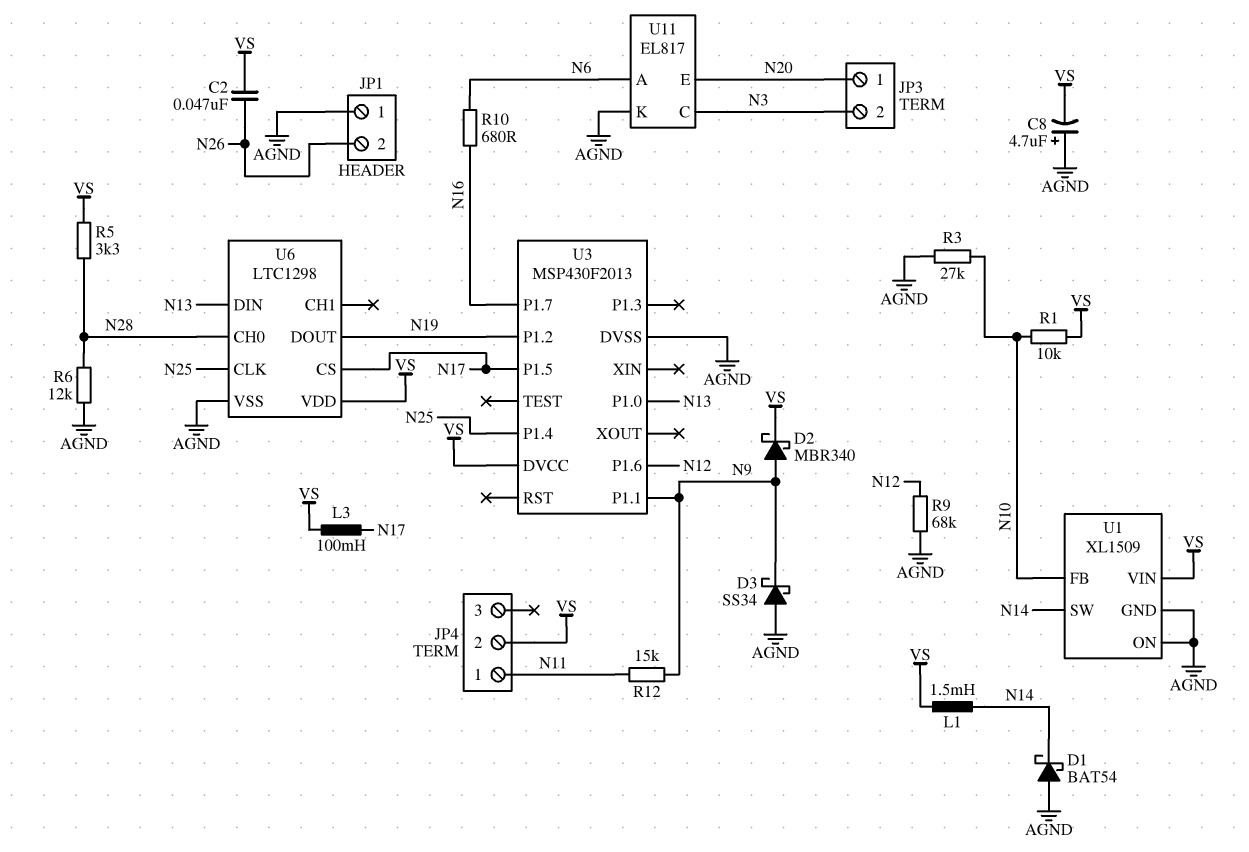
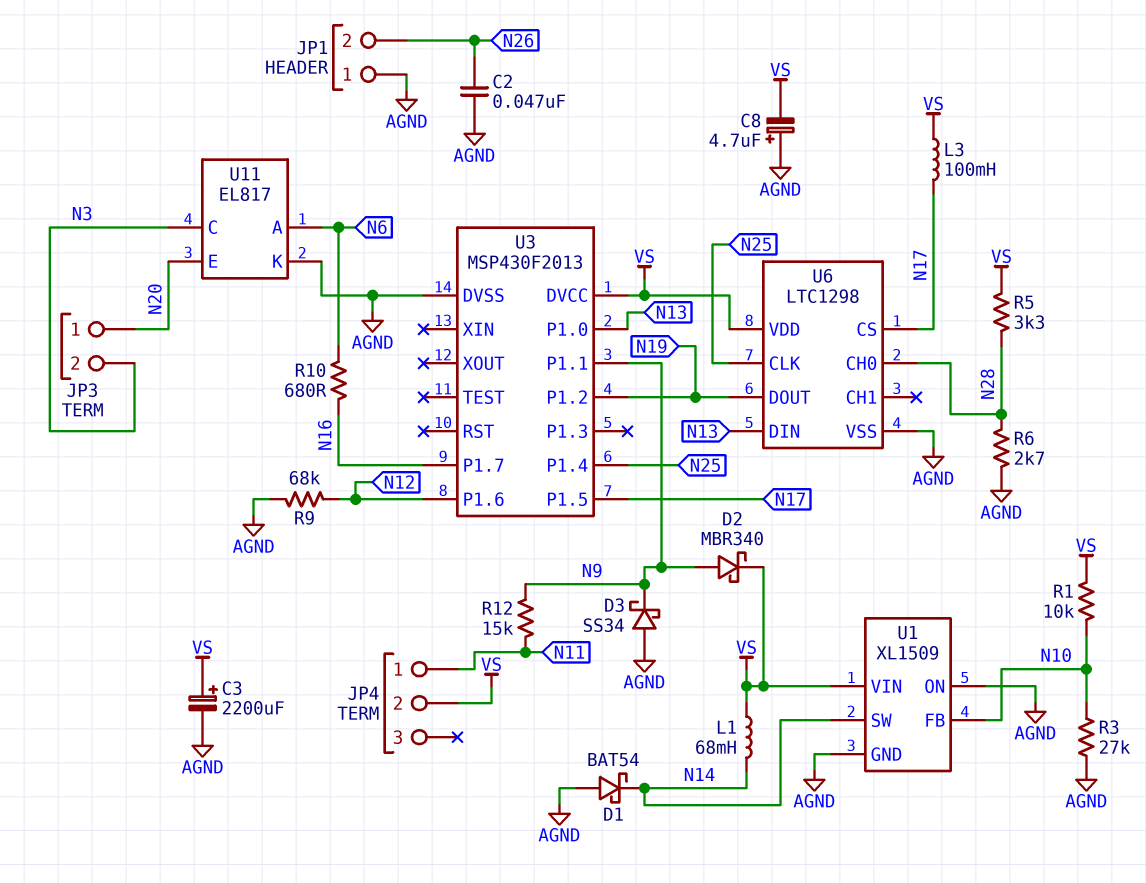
C2: 47nF (N26, VS) -> 47nF (AGND, N26)
C3: none -> 2200uF (plus VS, minus AGND)
L1: 1.5mH (N14, VS) -> 68mH (N14, VS)
R6: 12k (AGND, N28) -> 2.7k (AGND, N28)

